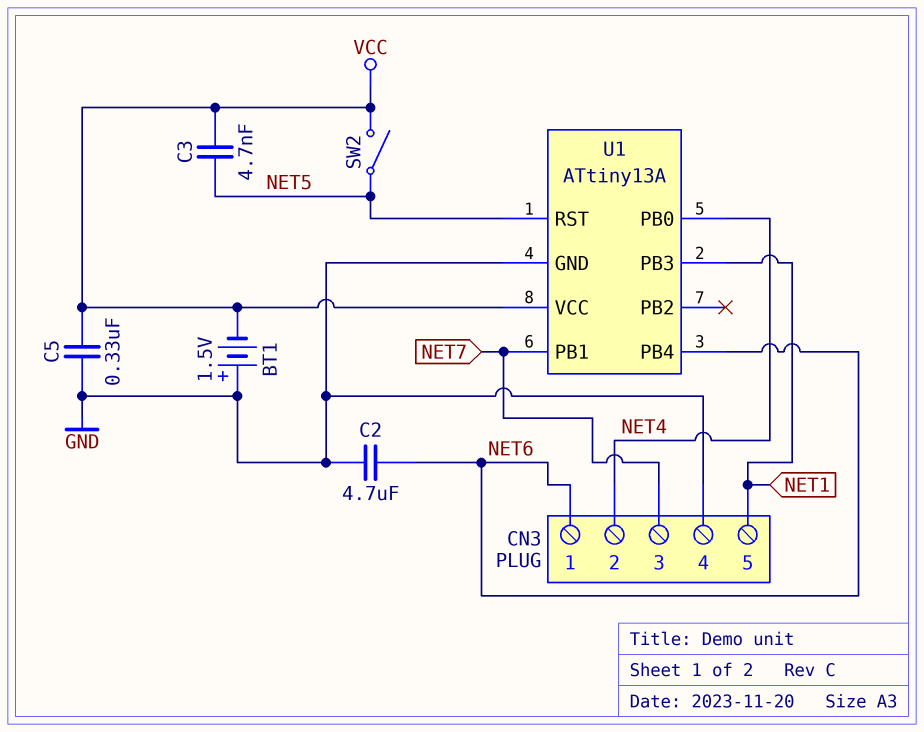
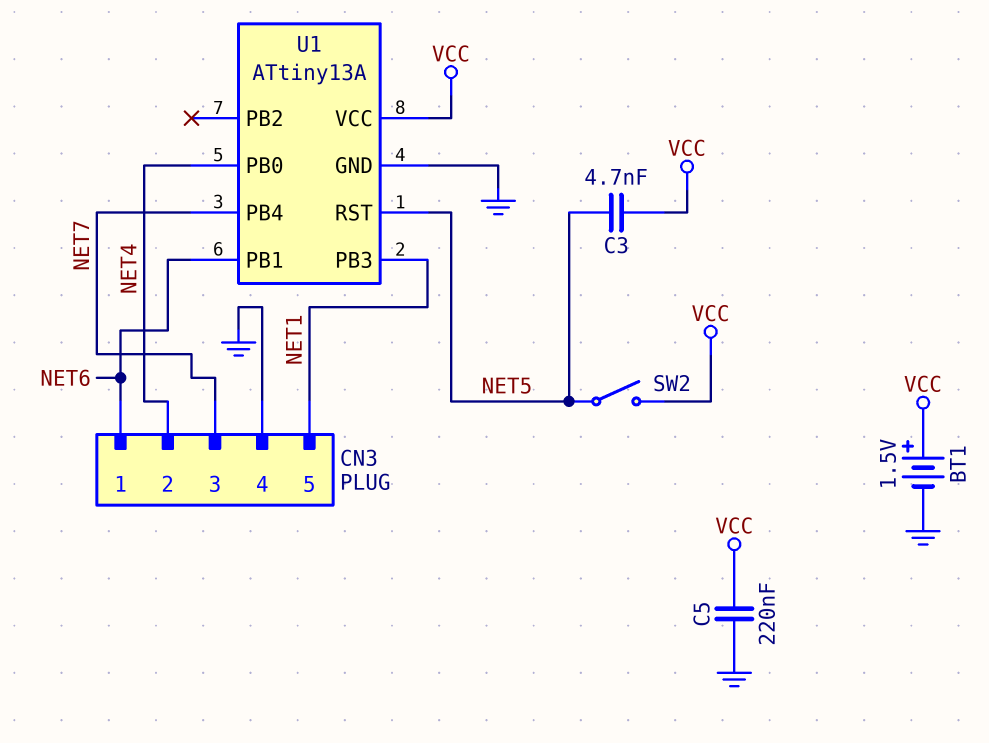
BT1: 1.5V (plus GND, minus VCC) -> 1.5V (plus VCC, minus GND)
C2: 4.7uF (GND, NET6) -> none
C5: 330nF (GND, VCC) -> 220nF (GND, VCC)
U1 pin PB1: NET7 -> NET6
U1 pin PB4: NET6 -> NET7

